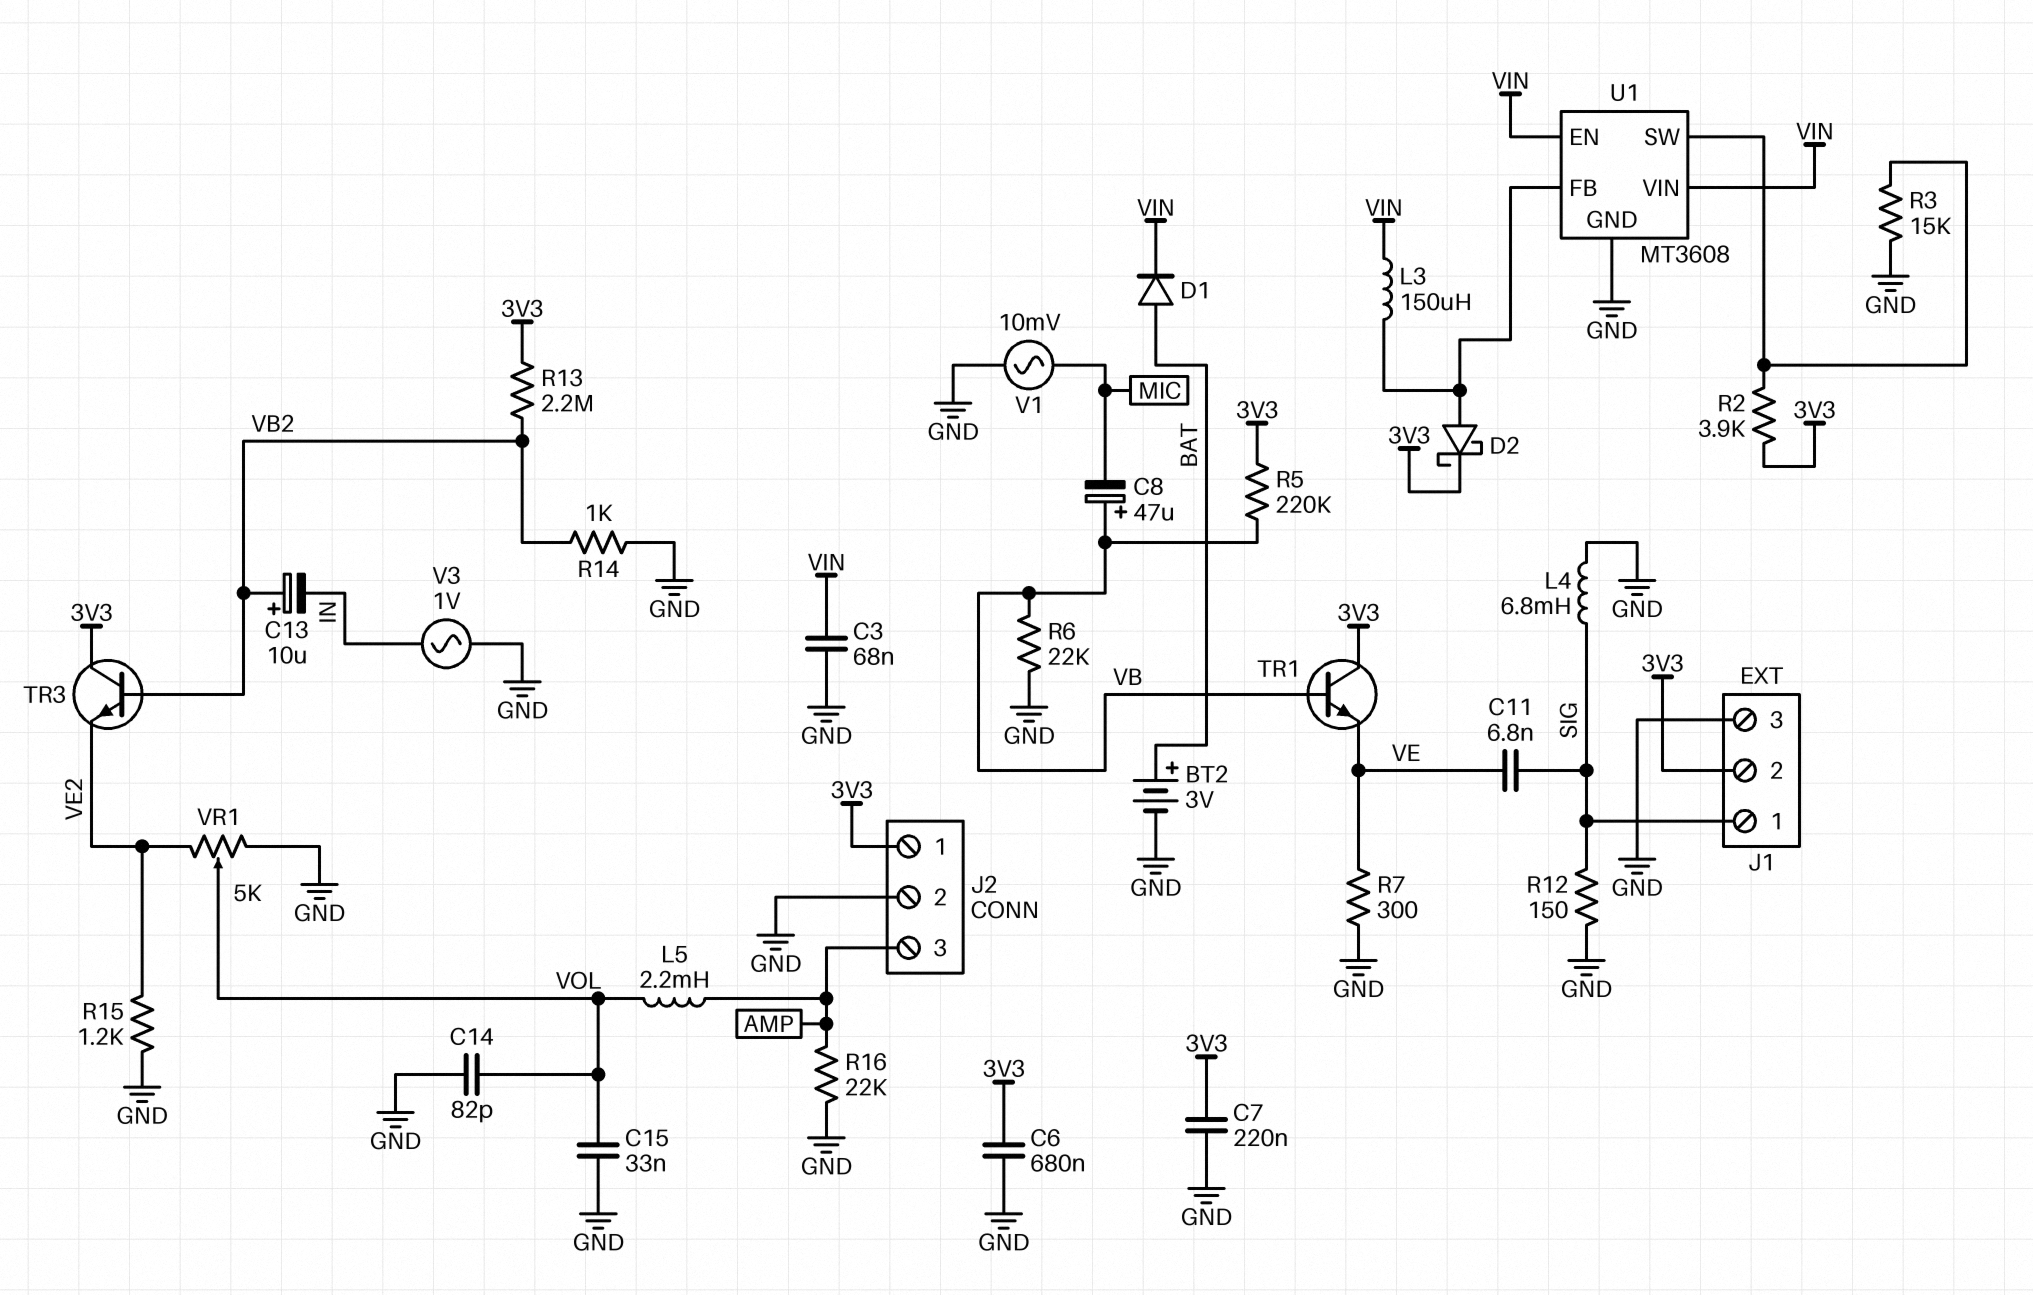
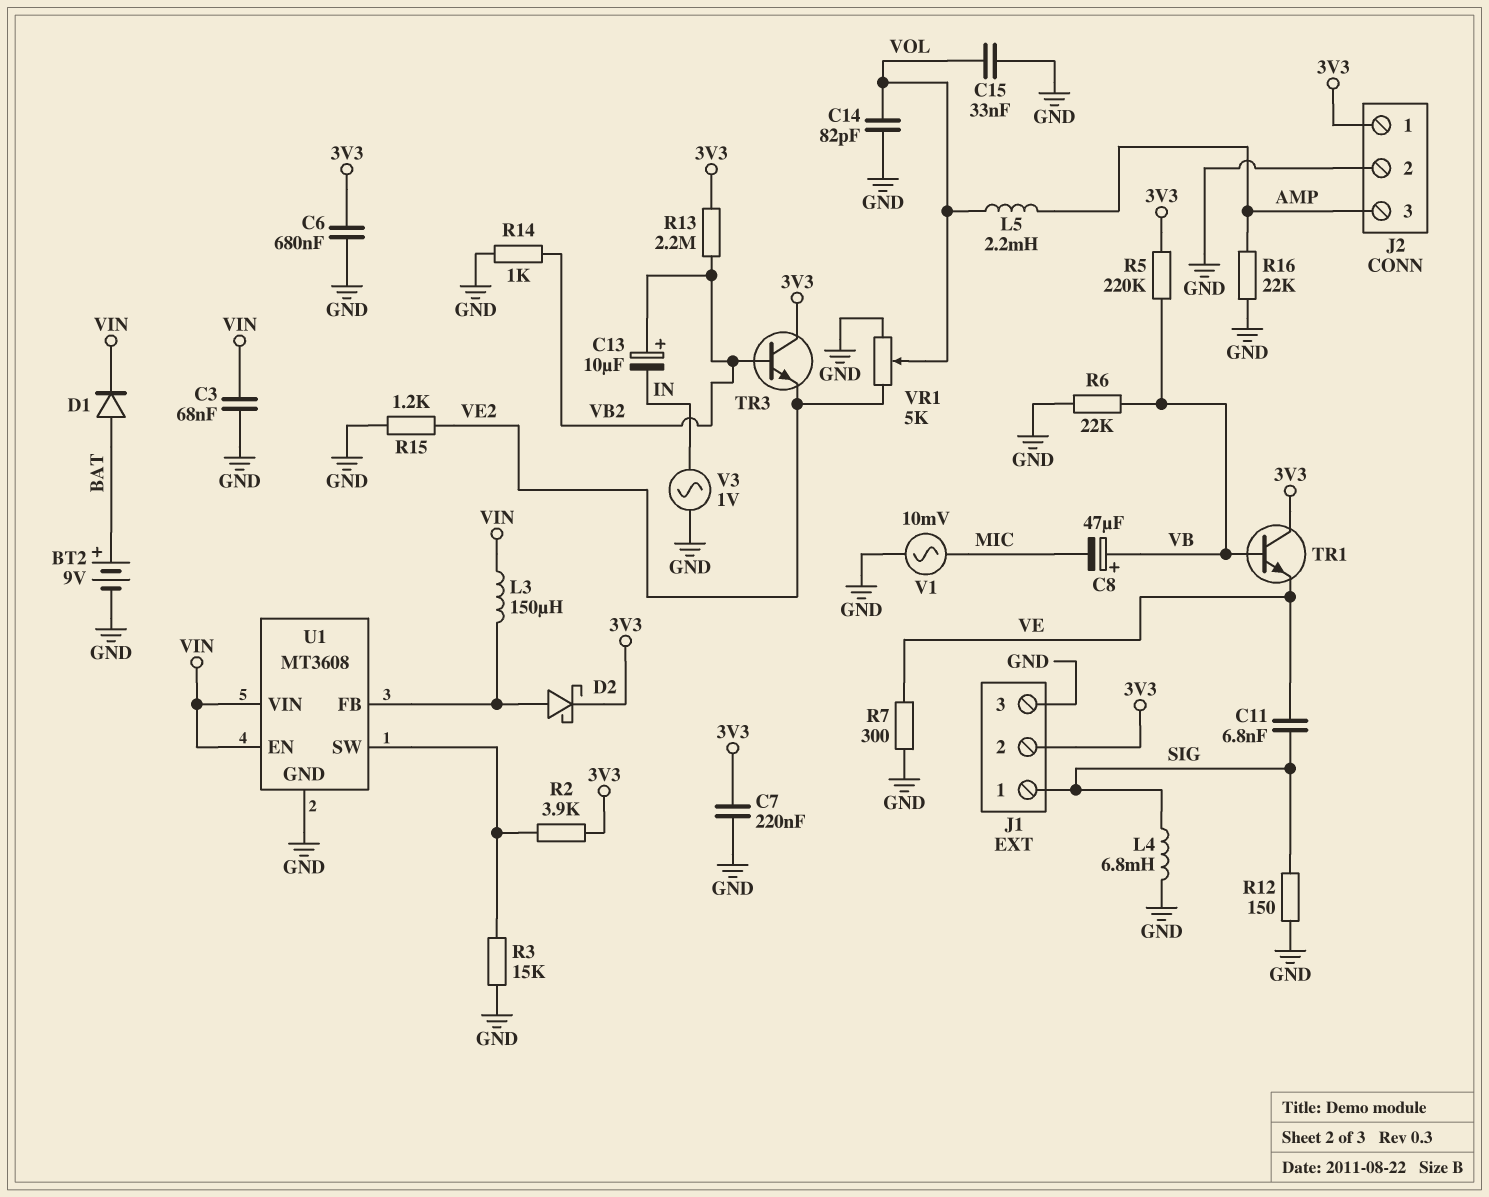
BT2: 3V (plus BAT, minus GND) -> 9V (plus BAT, minus GND)

